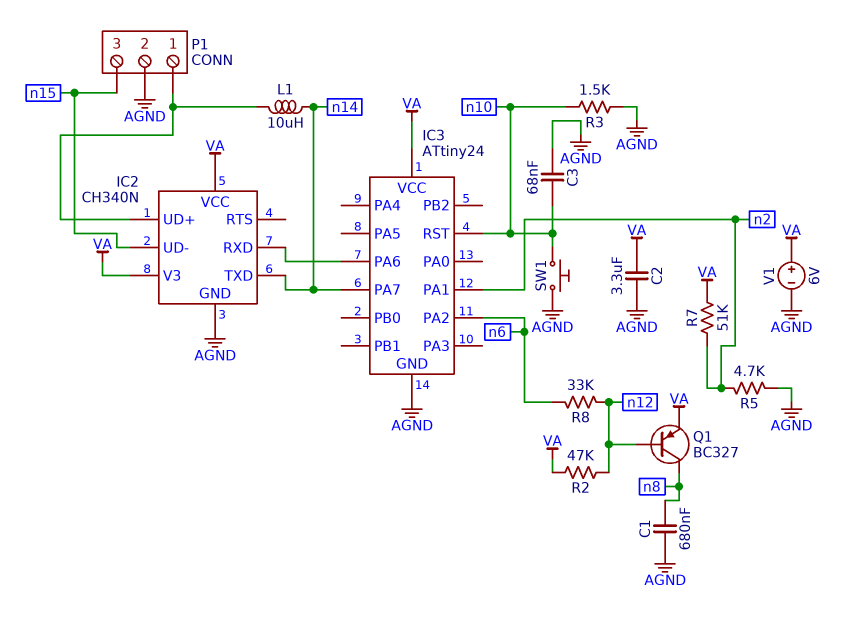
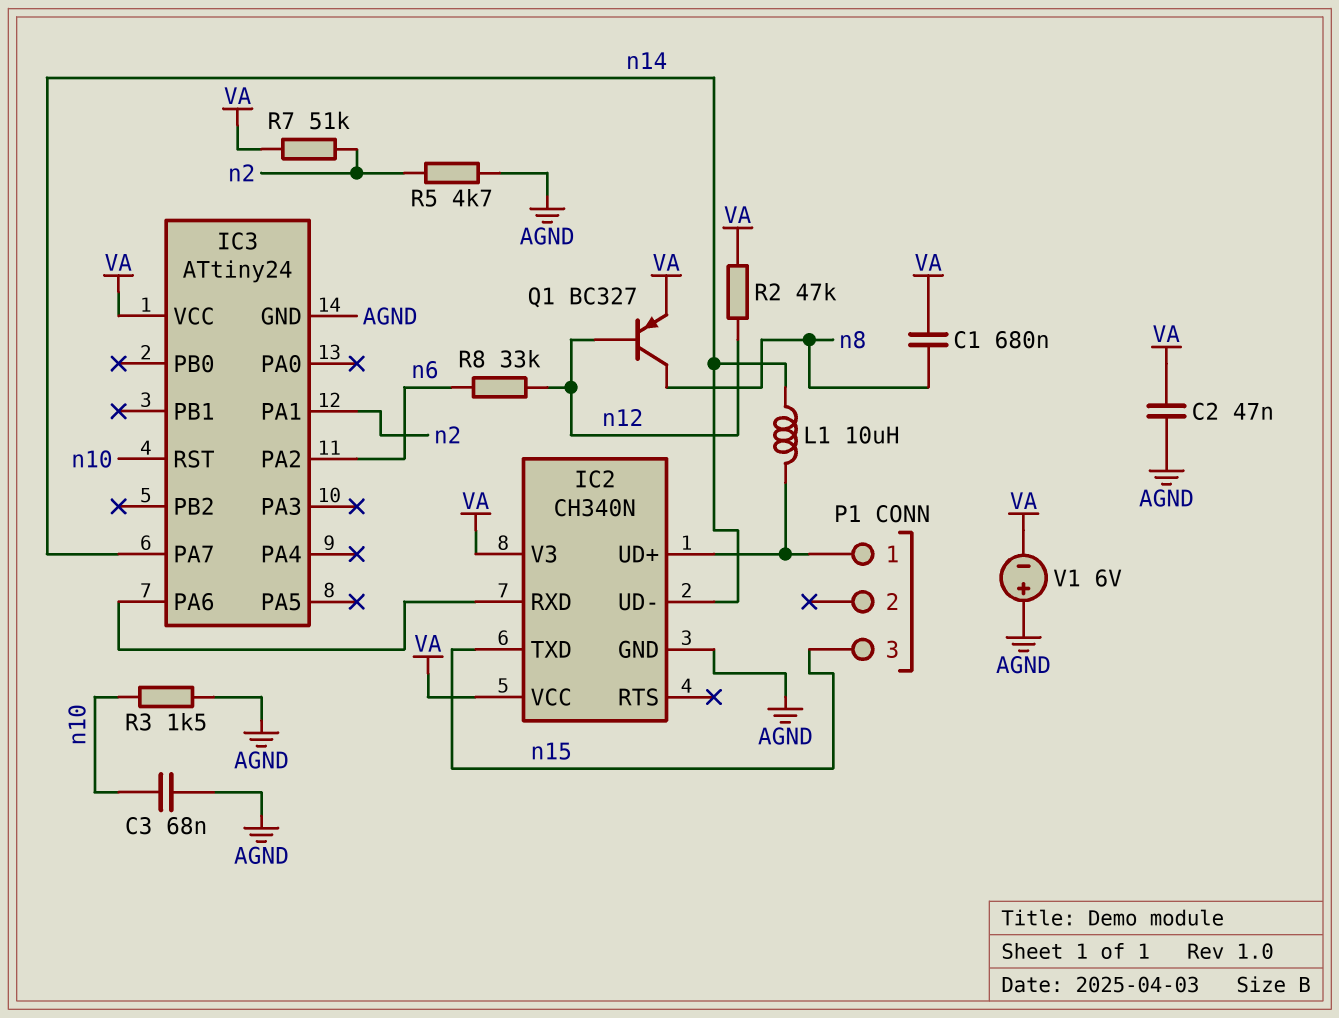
C1: 680nF (AGND, n8) -> 680nF (VA, n8)
C2: 3.3uF (AGND, VA) -> 47nF (AGND, VA)
IC2 pin TXD: n14 -> n15
IC2 pin UD-: n15 -> n14
P1 pin 2: AGND -> none
SW1: button (AGND, n10) -> none
V1: 6V (plus VA, minus AGND) -> 6V (plus AGND, minus VA)

